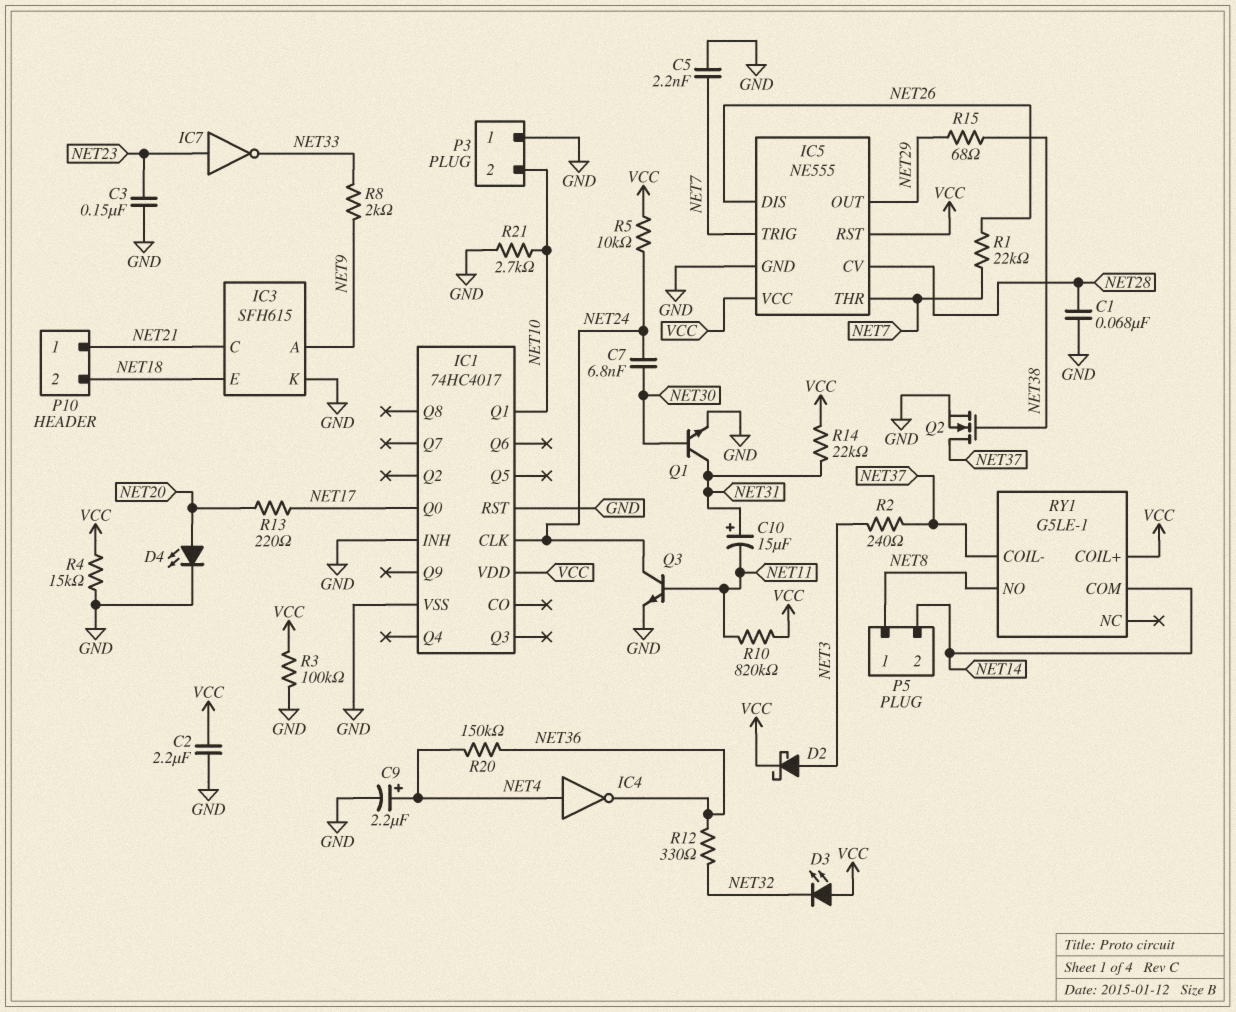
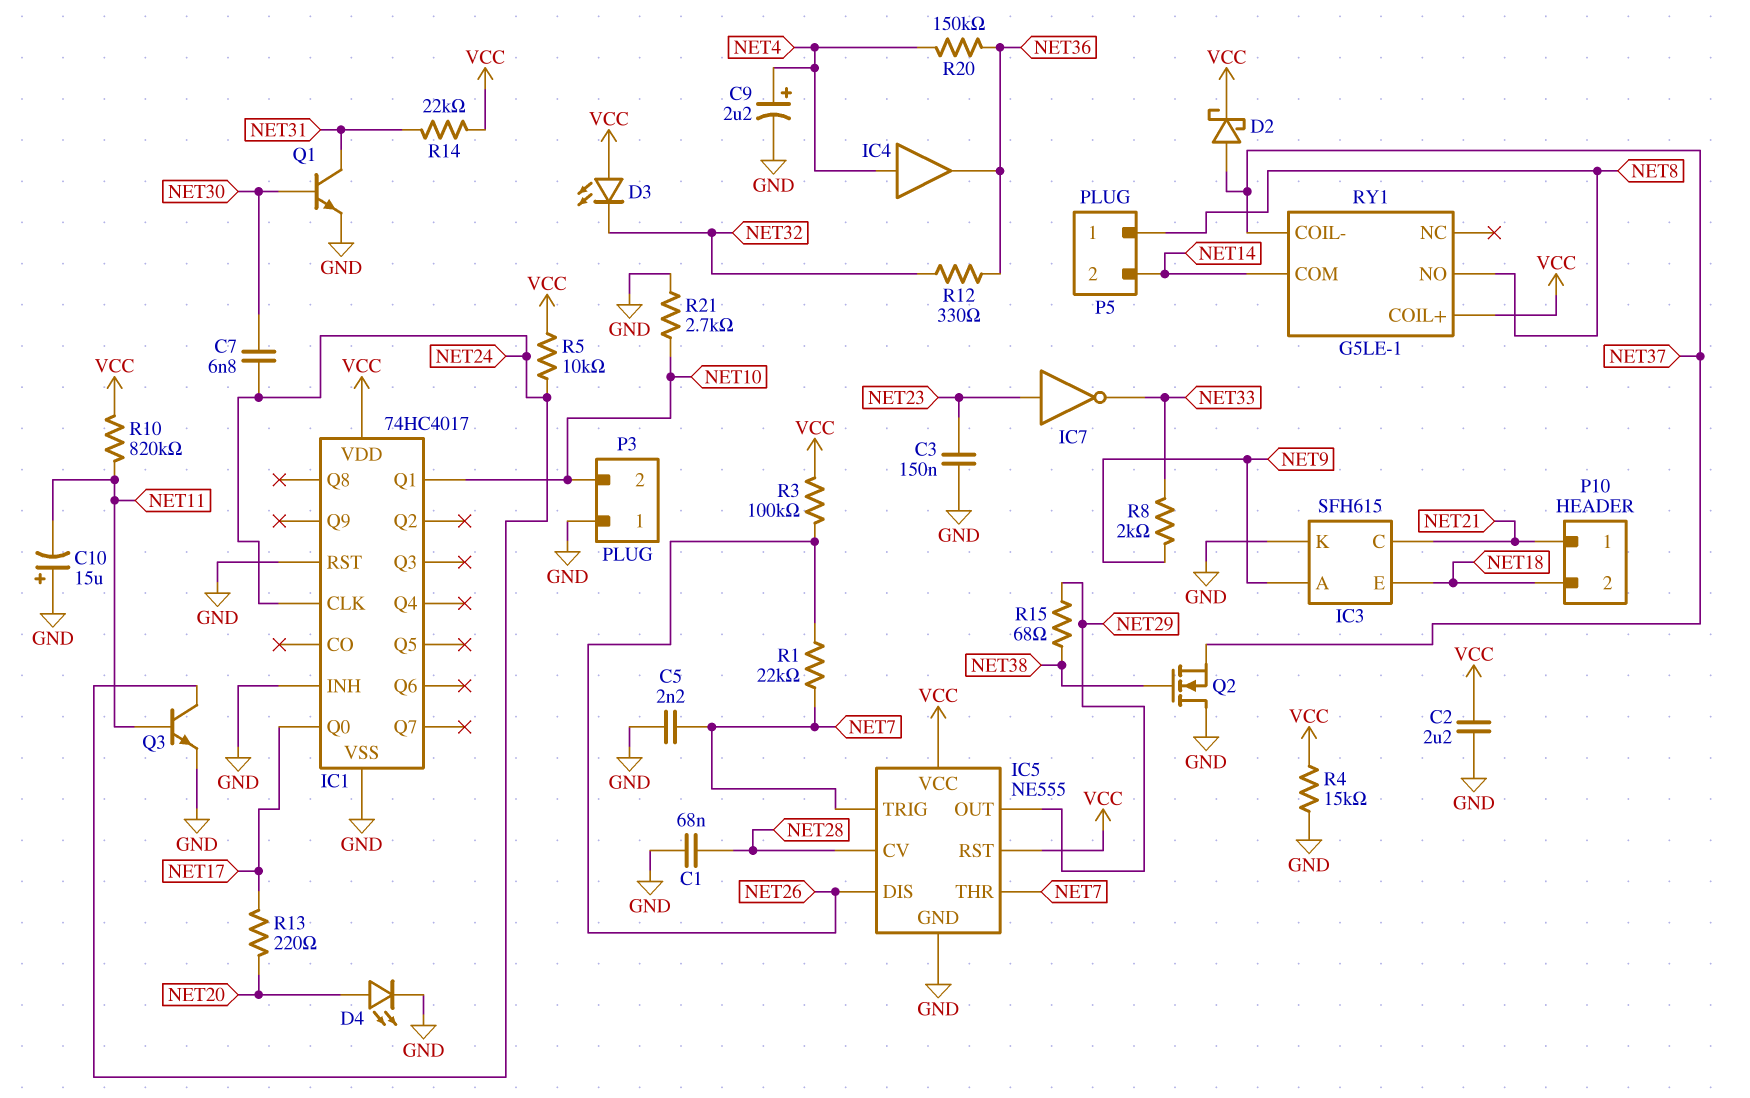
C10: 15uF (plus NET31, minus NET11) -> 15uF (plus GND, minus NET11)
D2: schottky (A NET3, K VCC) -> schottky (A NET37, K VCC)
IC4: NOT (in NET4, out NET36) -> buffer (in NET4, out NET36)
Q2: NMOS (G NET38, D NET37, S GND) -> NMOS (G NET38, D GND, S NET37)
R2: 240 (NET3, NET37) -> none
R3: 100k (GND, VCC) -> 100k (NET26, VCC)

